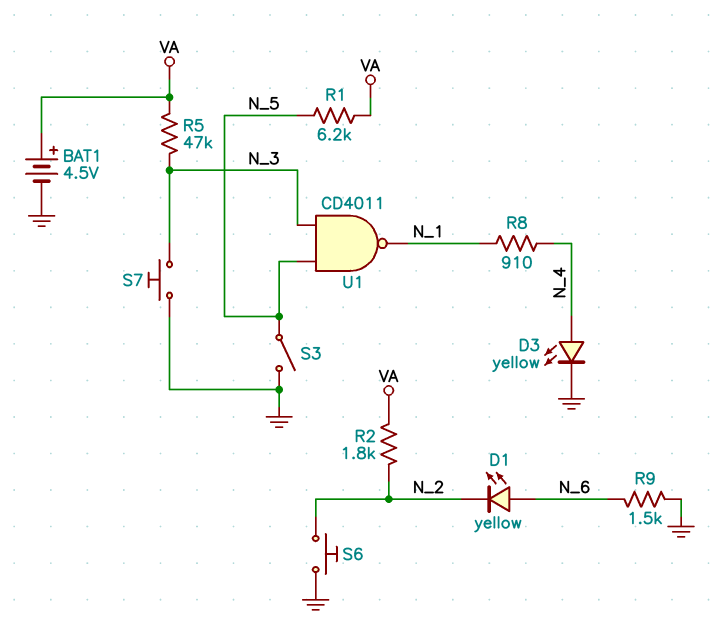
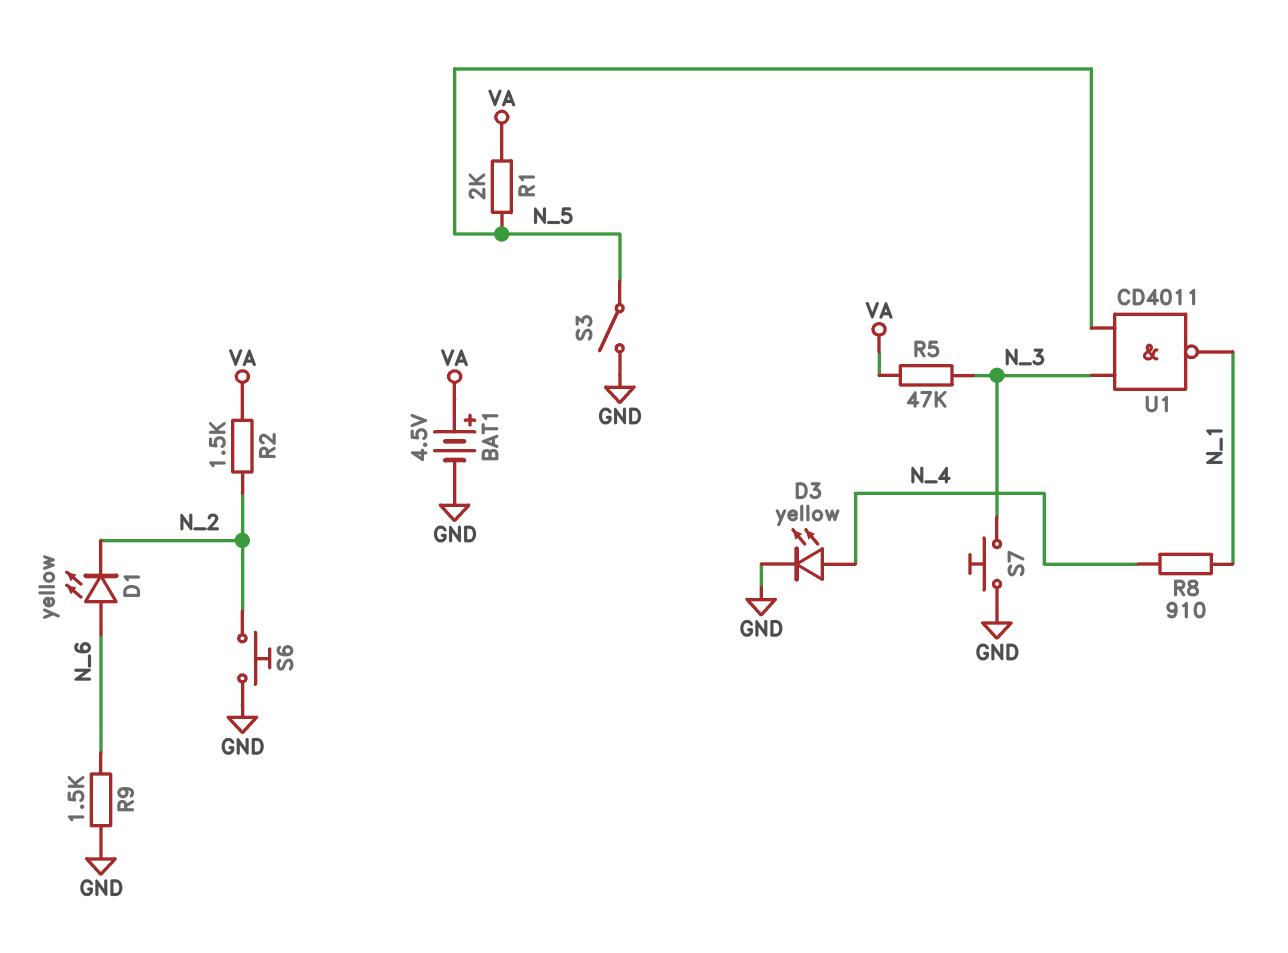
R1: 6.2k (N_5, VA) -> 2k (N_5, VA)
R2: 1.8k (N_2, VA) -> 1.5k (N_2, VA)

